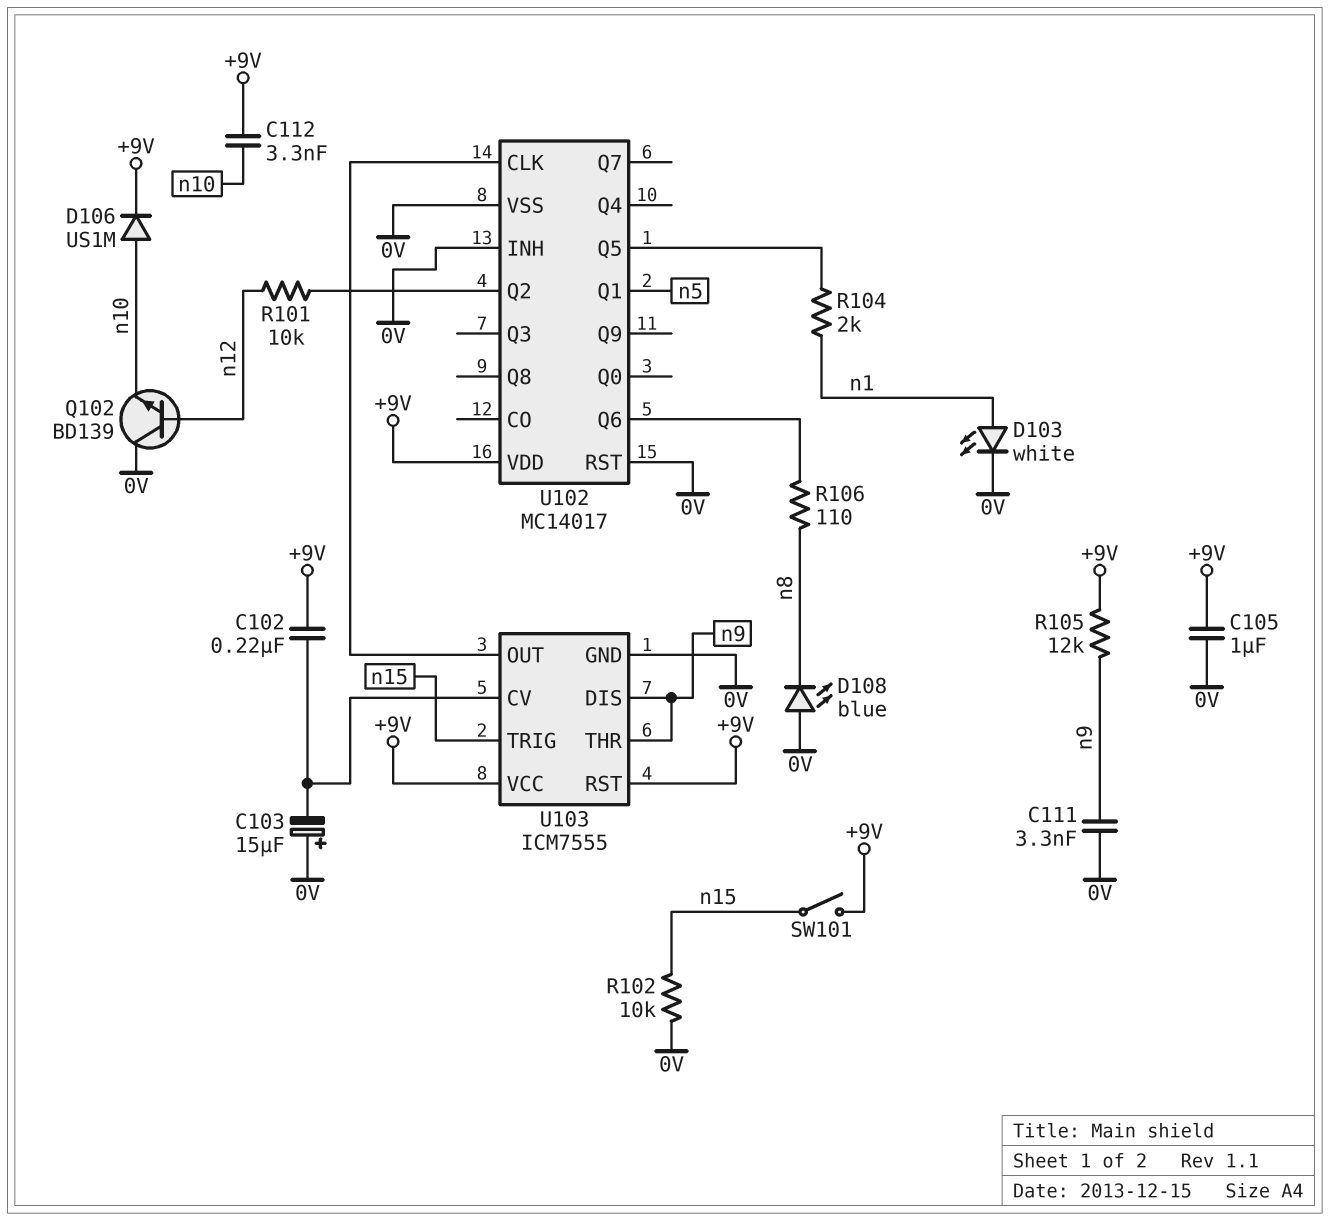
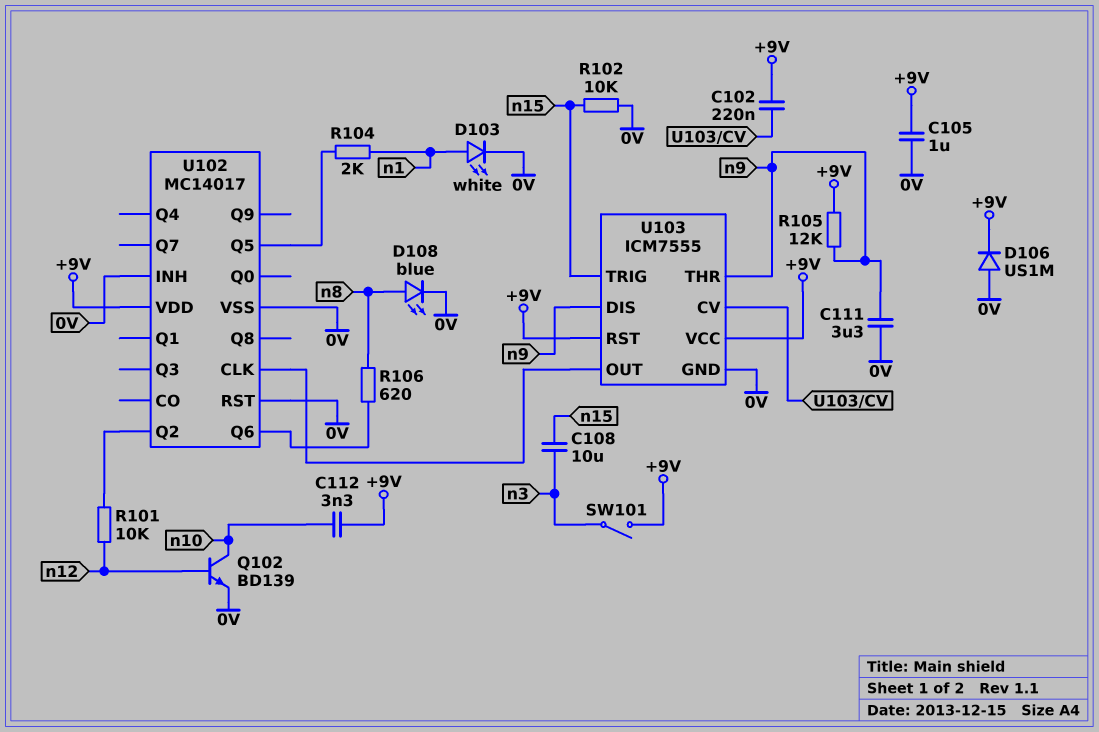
C103: 15uF (plus 0V, minus U103/CV) -> none
C108: none -> 10uF (n3, n15)
C111: 3.3nF (0V, n9) -> 3.3uF (0V, n9)
D106: diode US1M (A n10, K +9V) -> diode US1M (A 0V, K +9V)
D108: LED blue (A 0V, K n8) -> LED blue (A n8, K 0V)
Q102: NPN BD139 (B n12, C 0V, E n10) -> NPN BD139 (B n12, C n10, E 0V)
R106: 110 (U102/Q6, n8) -> 620 (U102/Q6, n8)
SW101: switch (+9V, n15) -> switch (+9V, n3)
U102 pin Q1: n5 -> none

